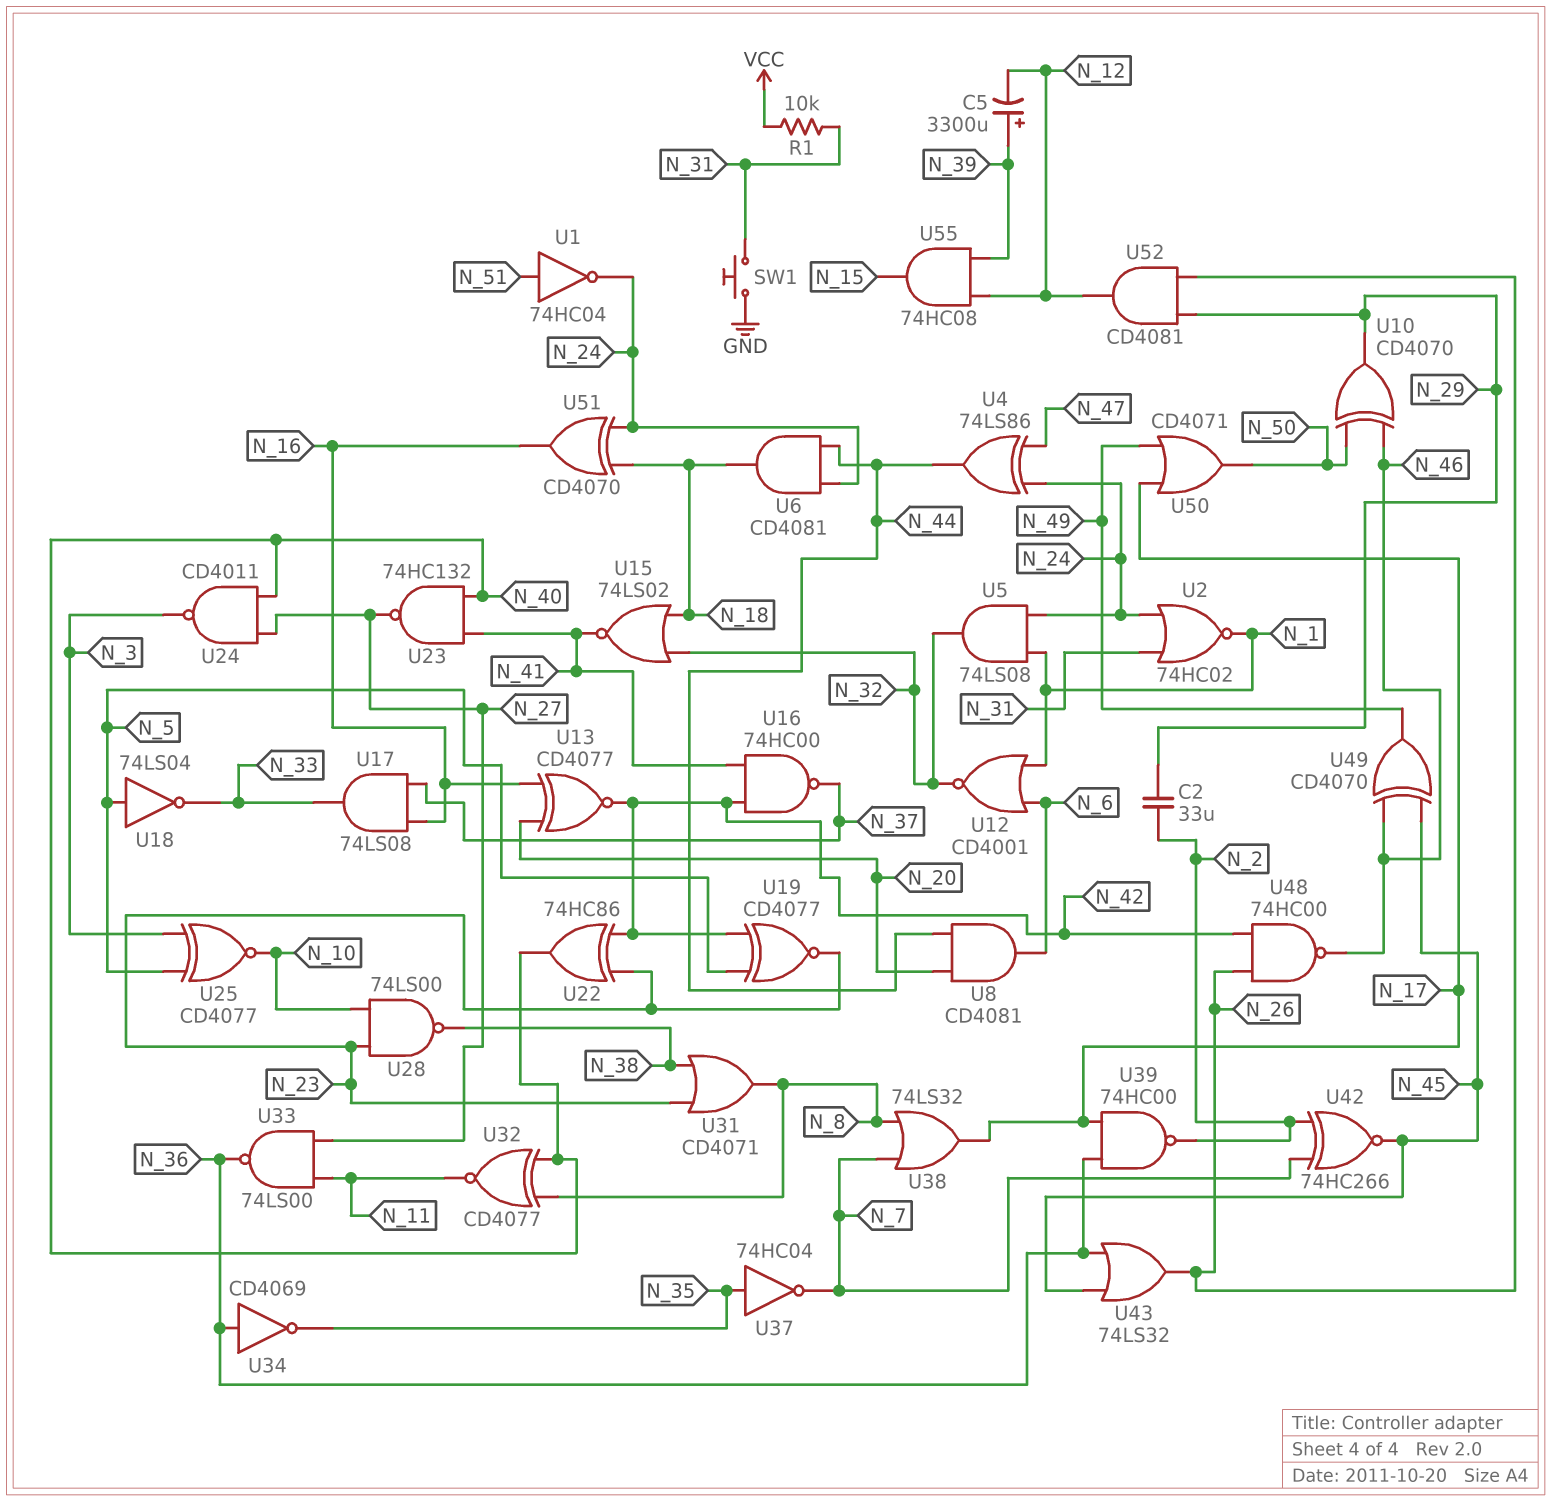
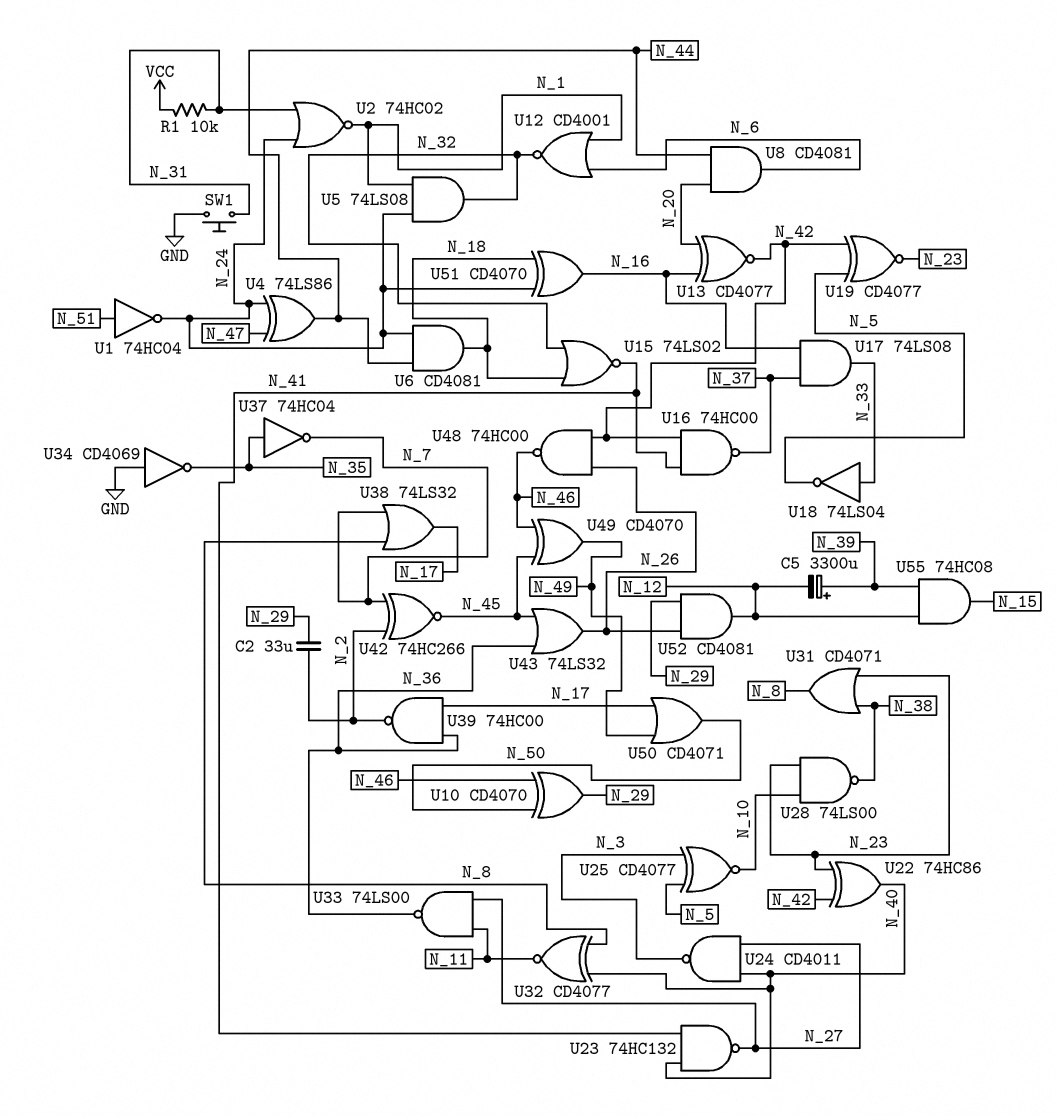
U18: NOT 74LS04 (in N_5, out N_33) -> NOT 74LS04 (in N_33, out N_5)
U34: NOT CD4069 (in N_36, out N_35) -> NOT CD4069 (in GND, out N_35)

